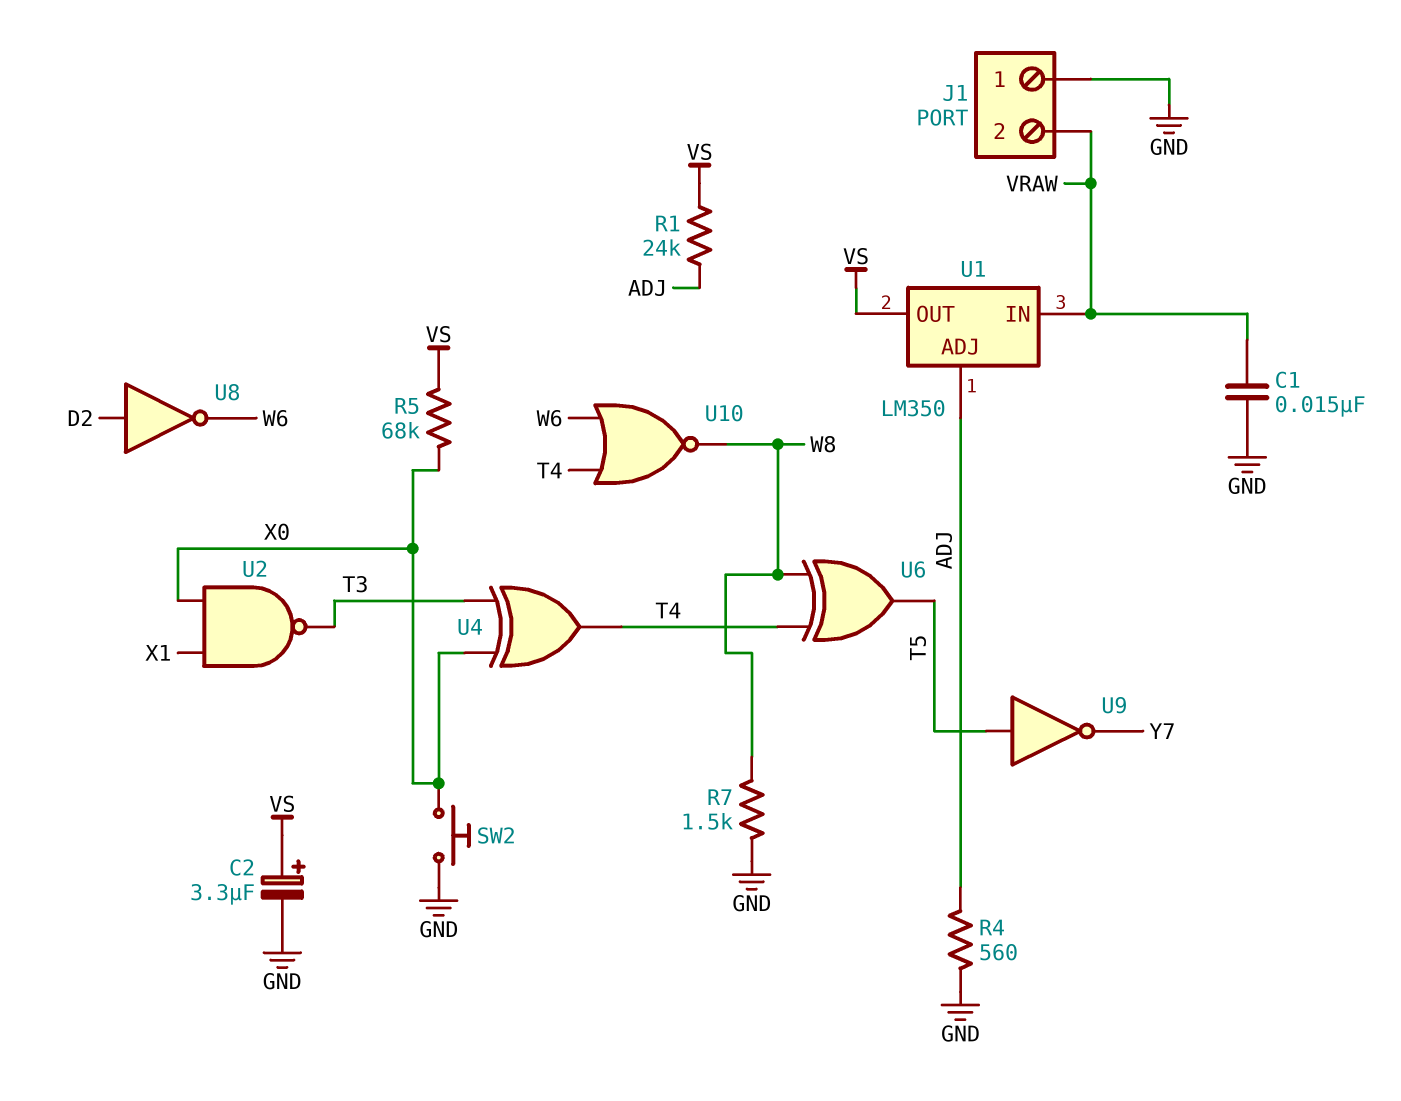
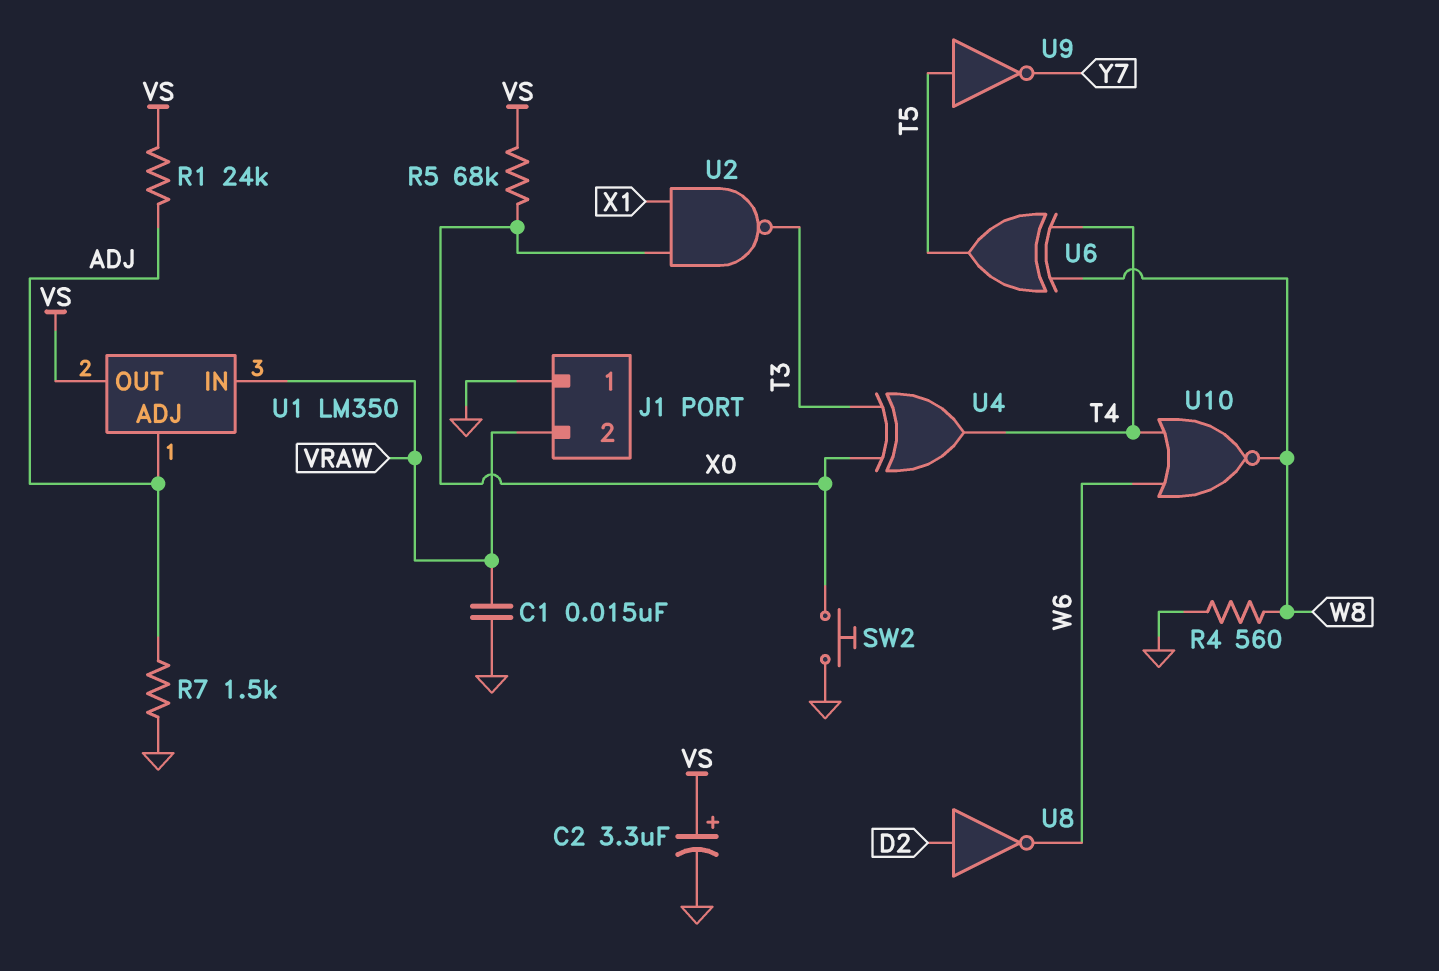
R4: 560 (ADJ, GND) -> 560 (GND, W8)
R7: 1.5k (GND, W8) -> 1.5k (ADJ, GND)

